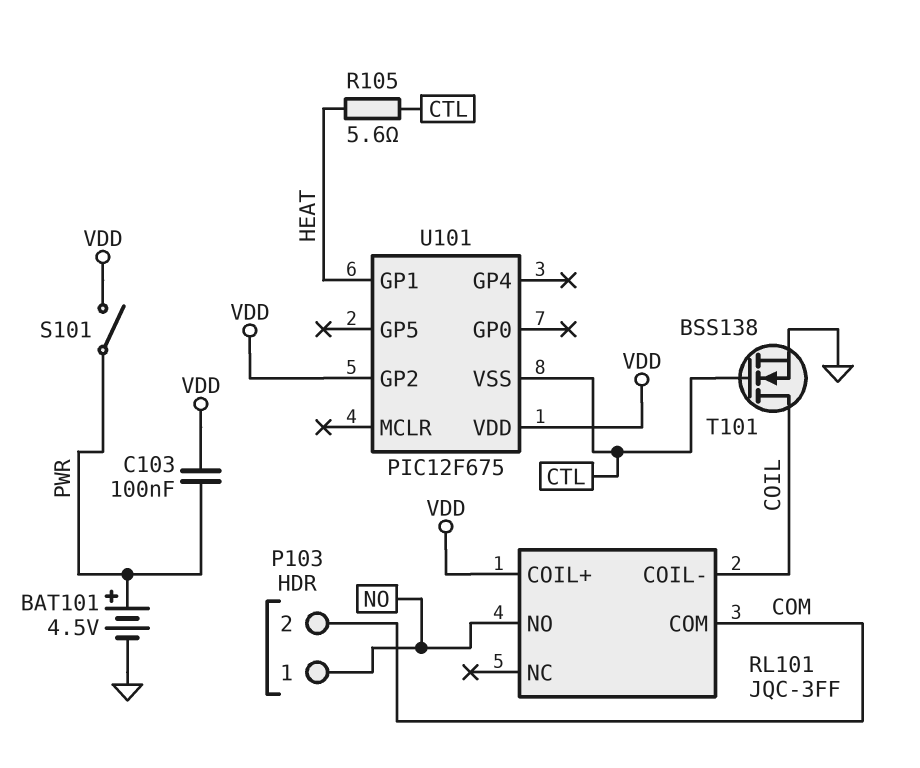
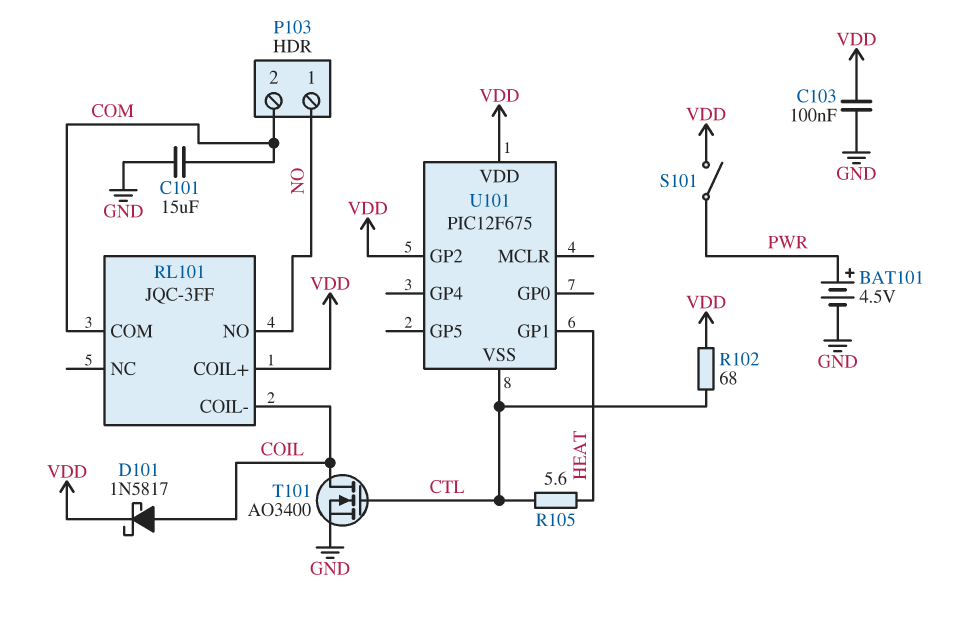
C101: none -> 15uF (COM, GND)
C103: 100nF (PWR, VDD) -> 100nF (GND, VDD)
D101: none -> schottky 1N5817 (A COIL, K VDD)
R102: none -> 68 (CTL, VDD)
T101: NMOS BSS138 (G CTL, D COIL, S GND) -> NMOS AO3400 (G CTL, D COIL, S GND)

